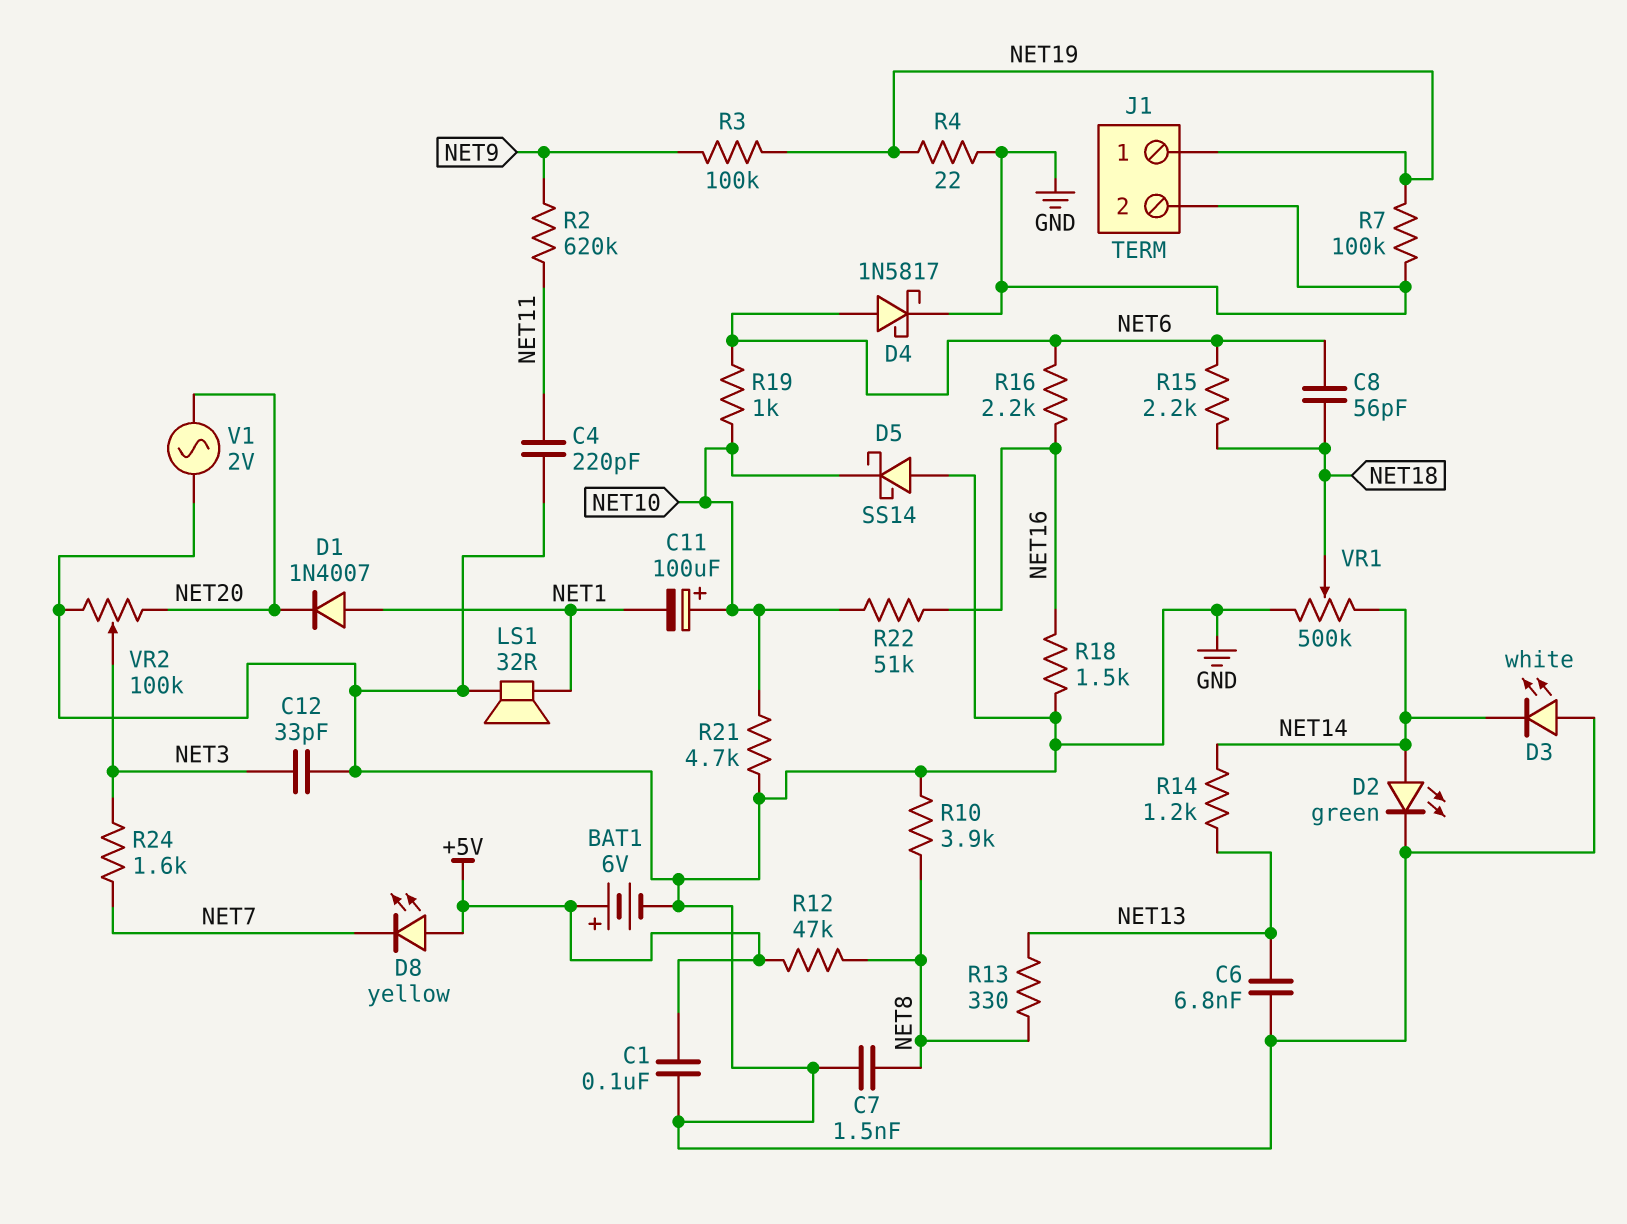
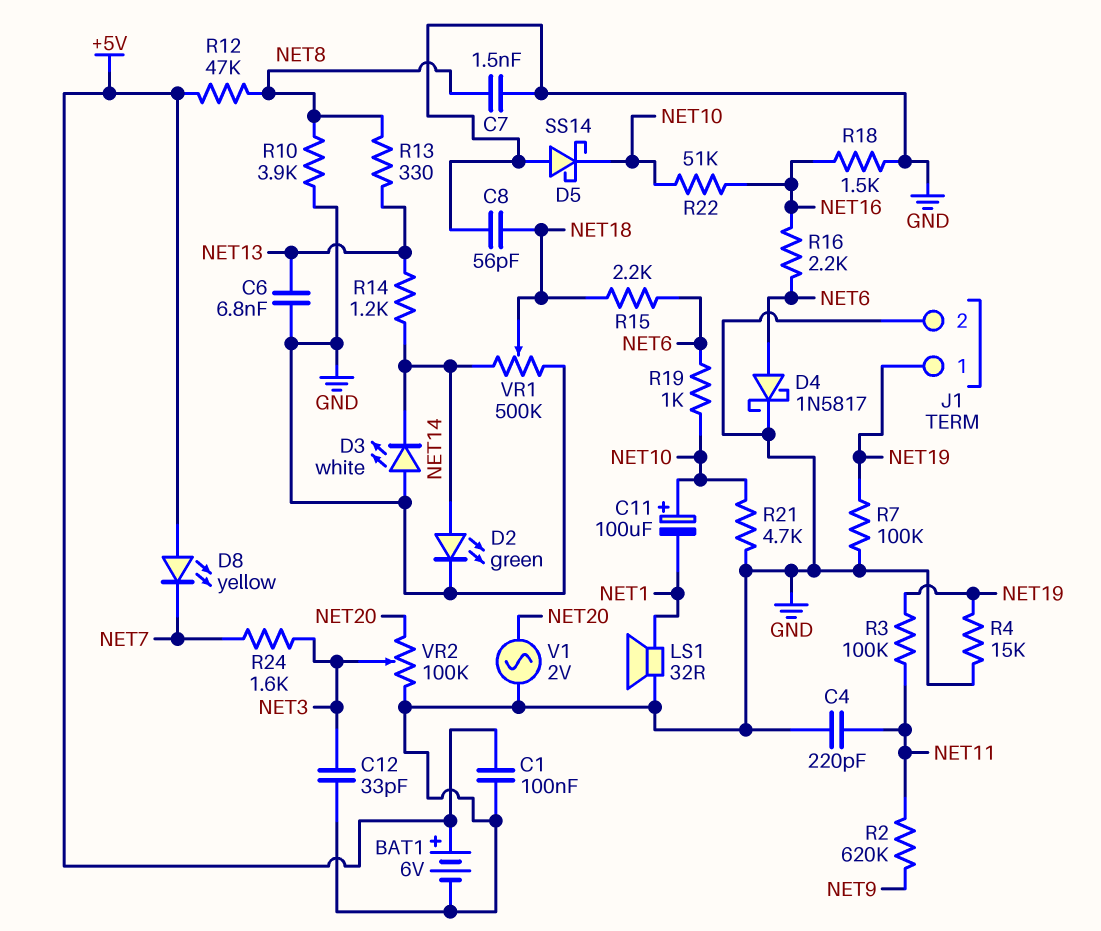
C8: 56pF (NET6, NET18) -> 56pF (GND, NET18)
D1: diode 1N4007 (A NET1, K NET20) -> none
R3: 100k (NET9, NET19) -> 100k (NET11, NET19)
R4: 22 (GND, NET19) -> 15k (GND, NET19)

